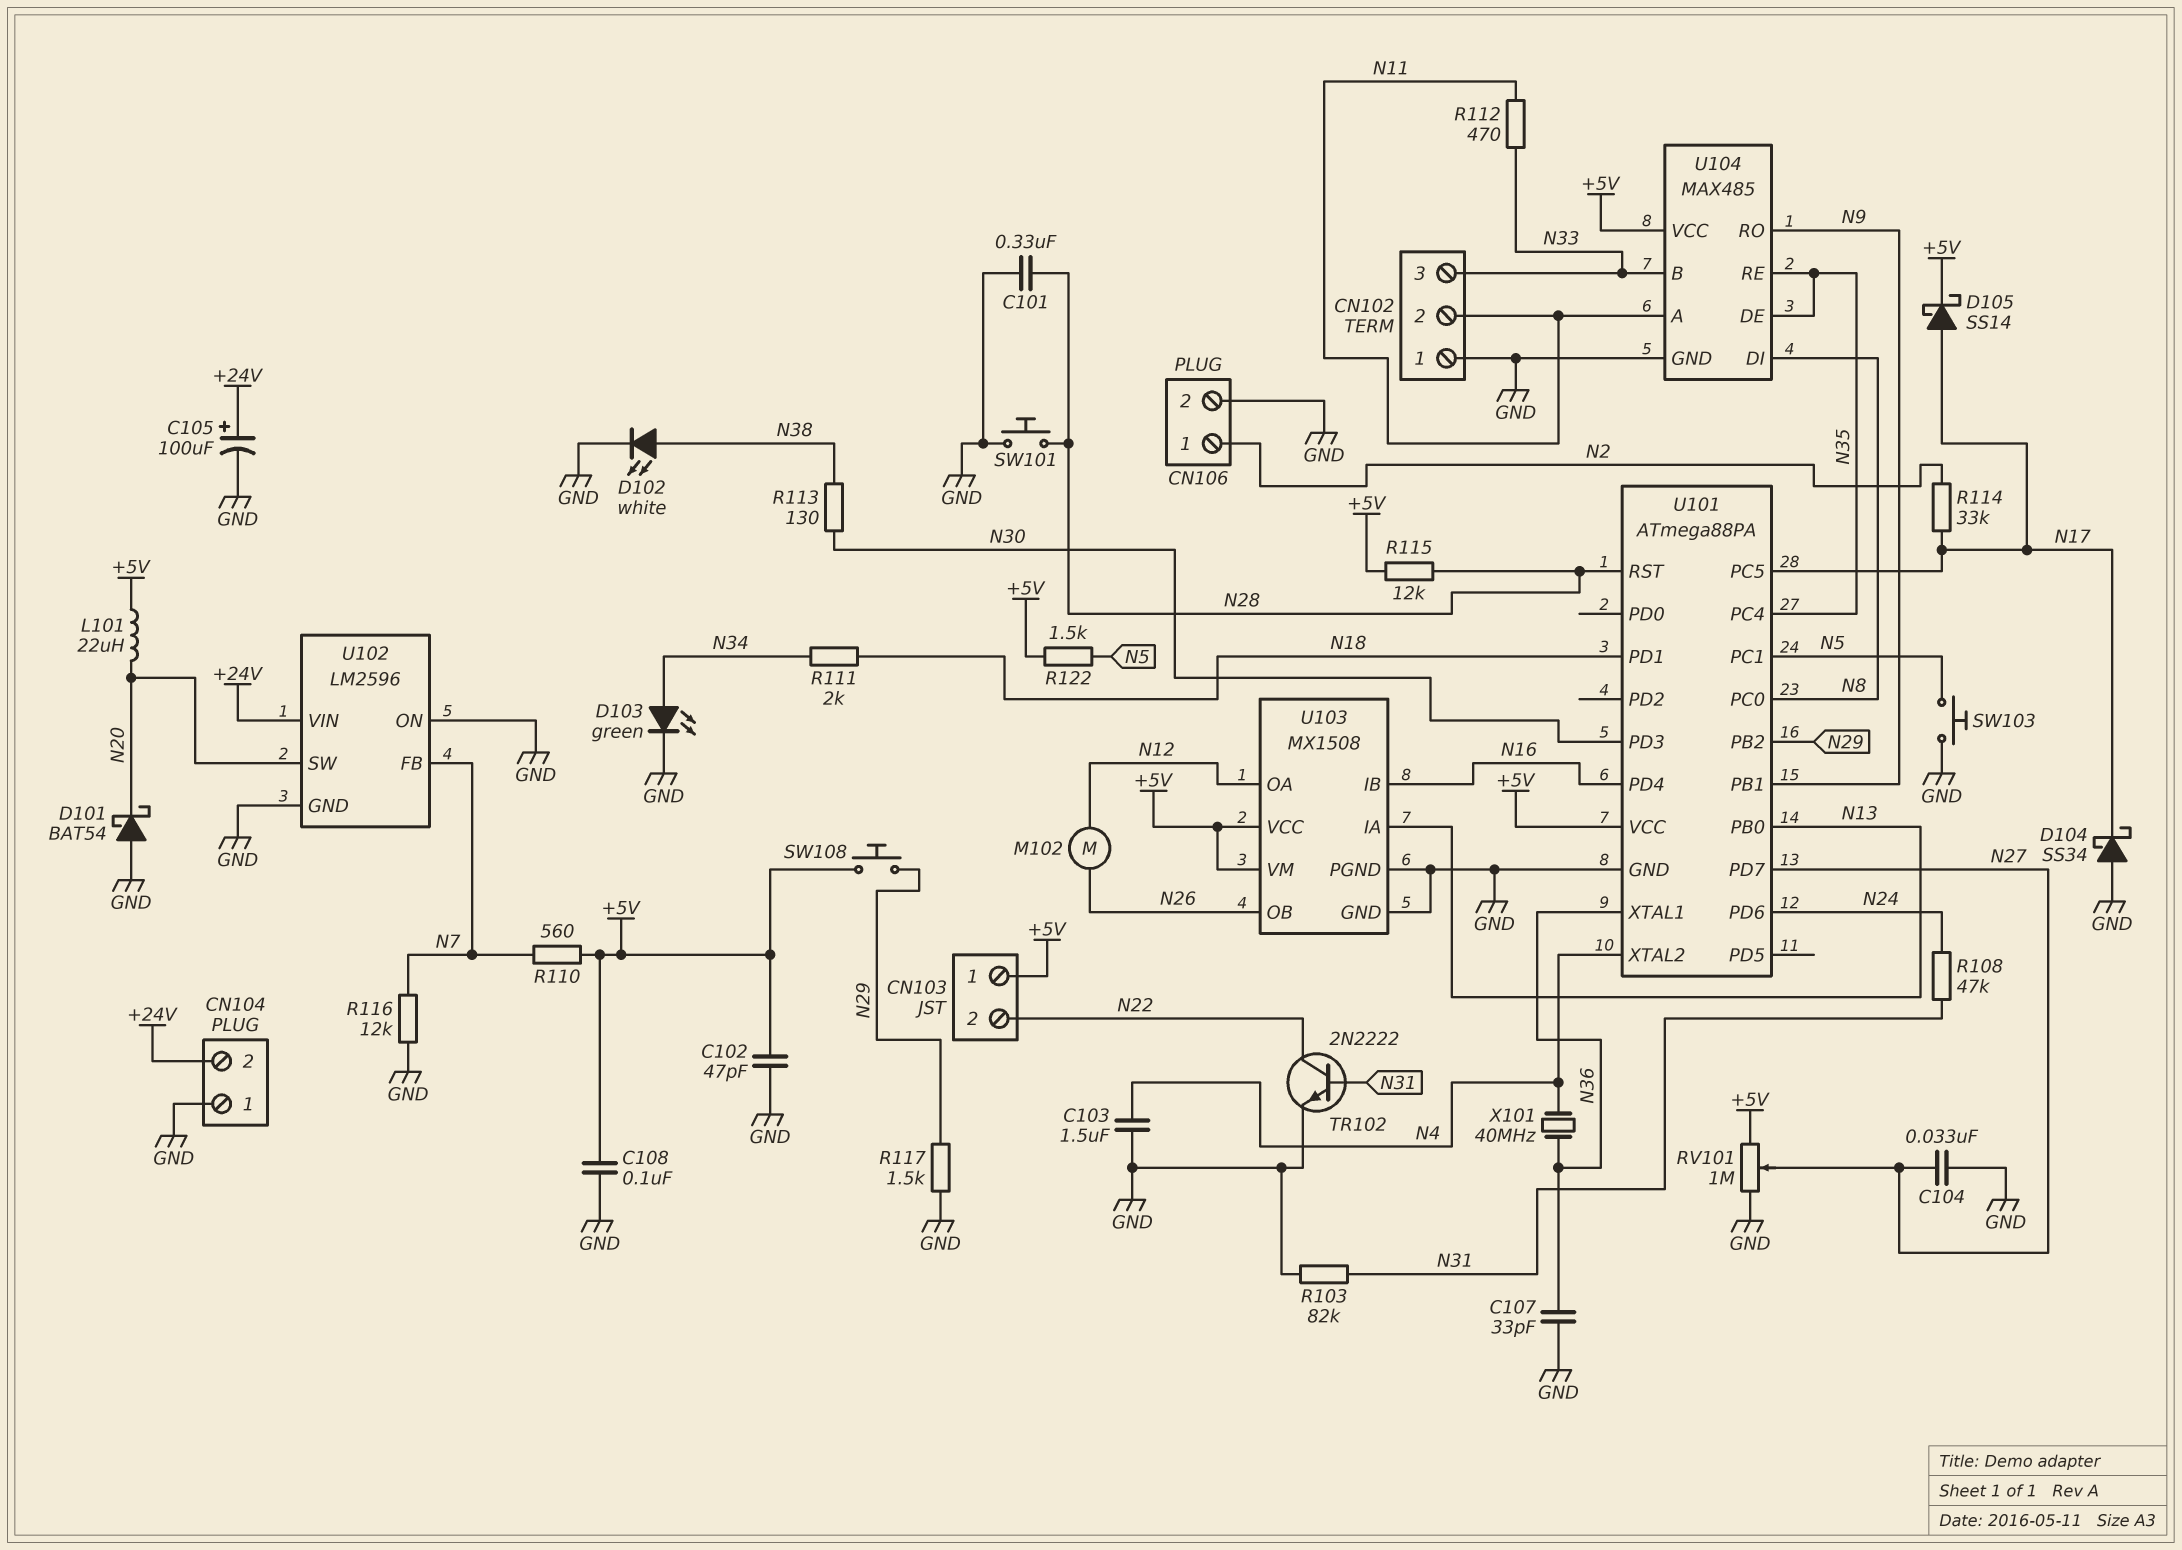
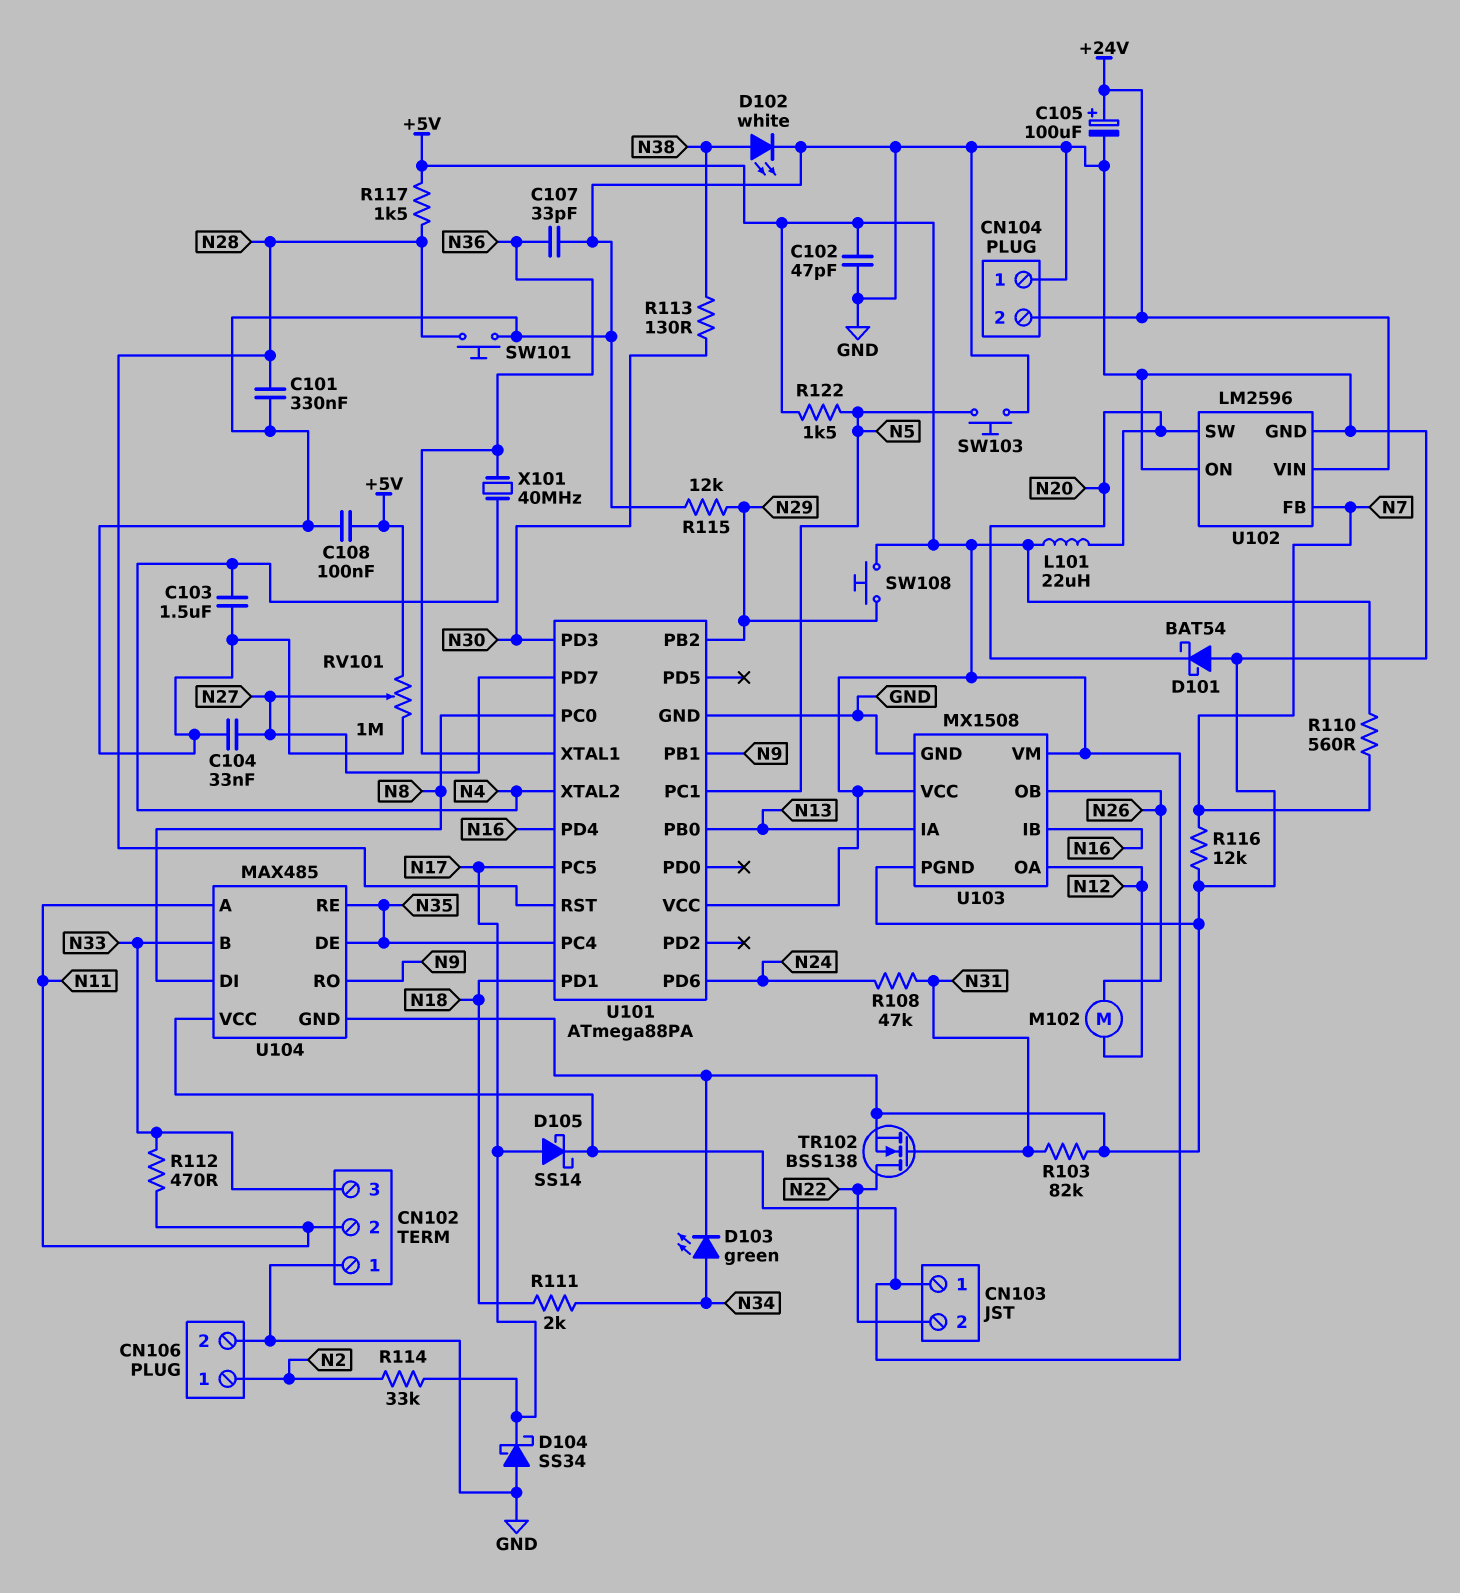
R115: 12k (+5V, N28) -> 12k (GND, N29)
R117: 1.5k (GND, N29) -> 1.5k (+5V, N28)
TR102: NPN 2N2222 (B N31, C N22, E GND) -> NMOS BSS138 (G N31, D N22, S GND)

